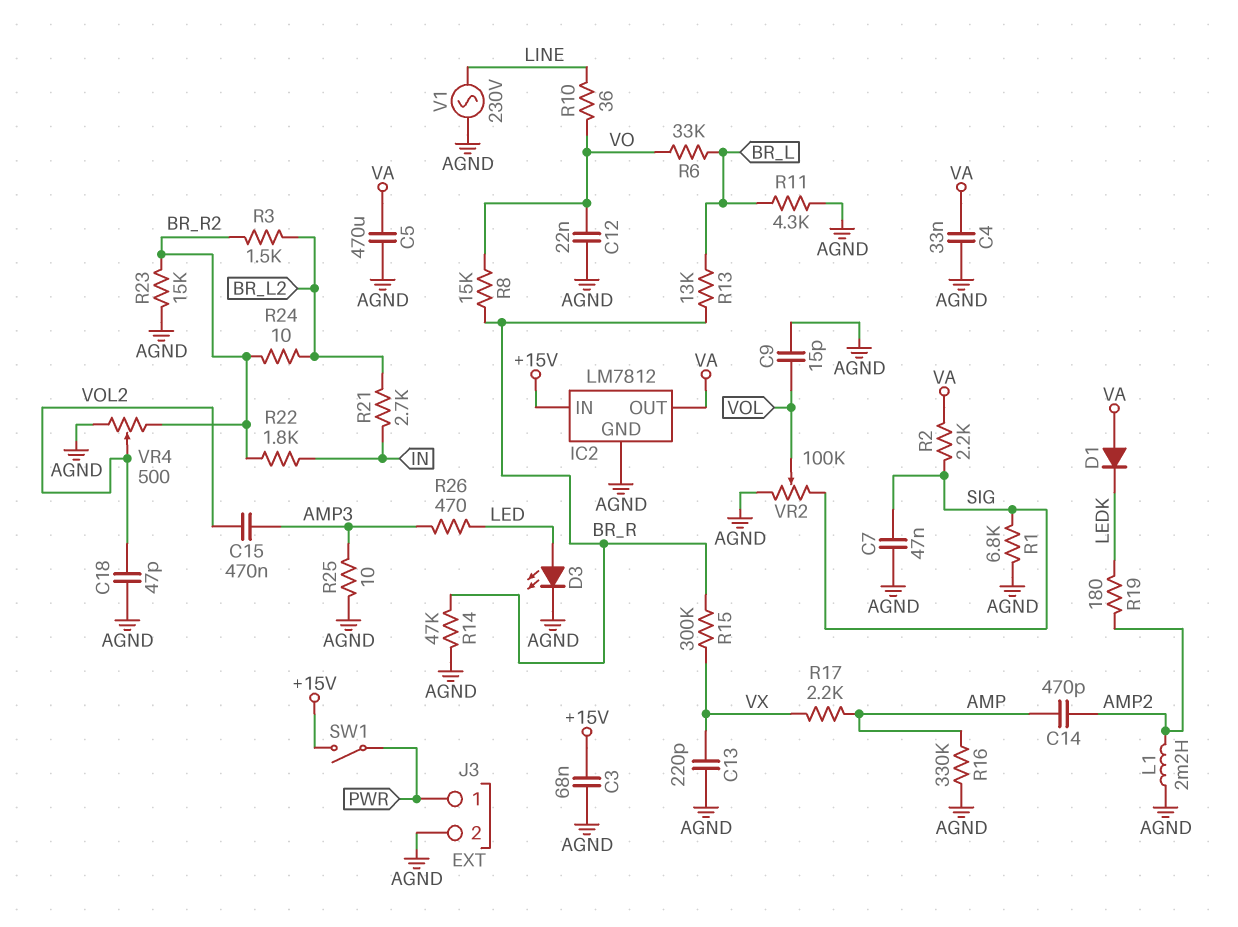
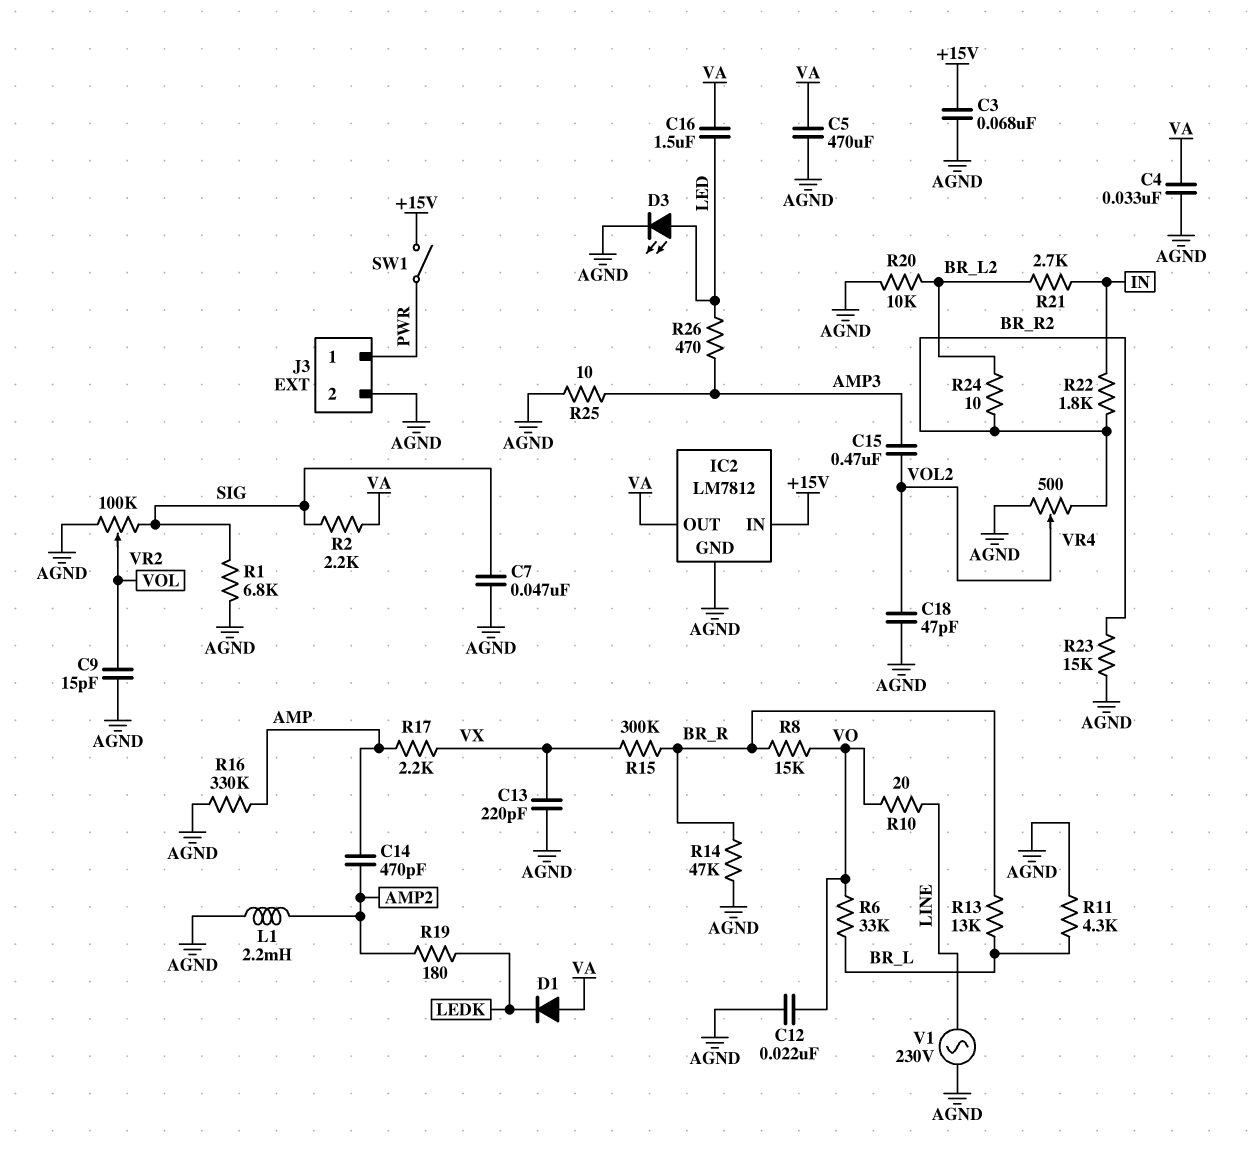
C16: none -> 1.5uF (LED, VA)
R3: 1.5k (BR_L2, BR_R2) -> none
R10: 36 (LINE, VO) -> 20 (LINE, VO)
R20: none -> 10k (AGND, BR_L2)

